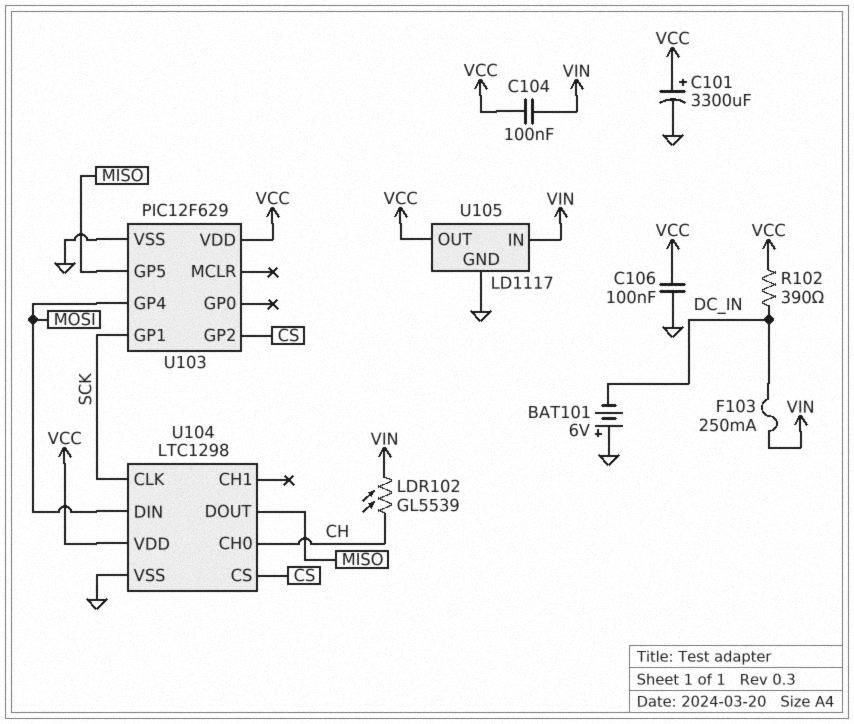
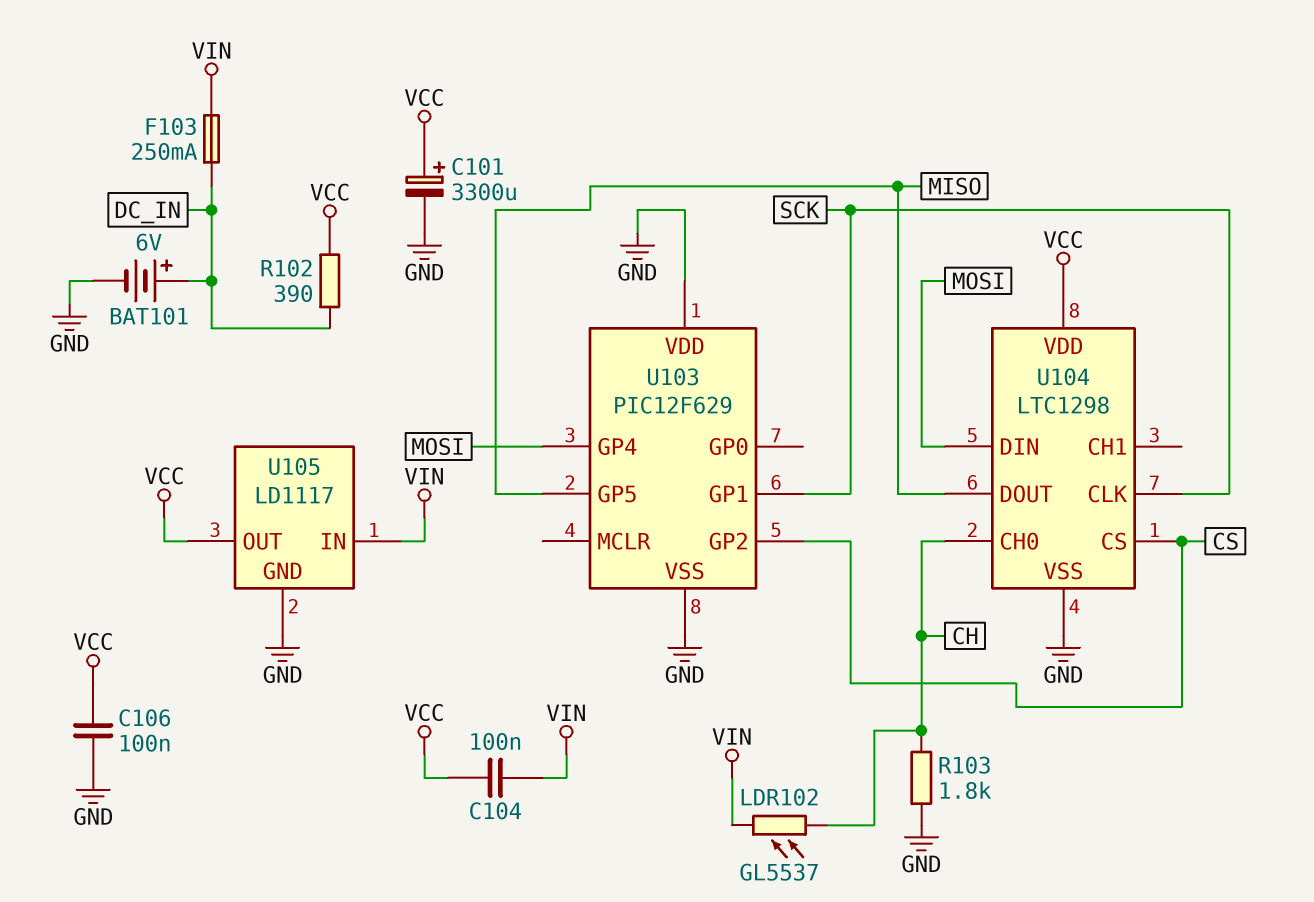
BAT101: 6V (plus GND, minus DC_IN) -> 6V (plus DC_IN, minus GND)
LDR102: GL5539 (CH, VIN) -> GL5537 (CH, VIN)
R103: none -> 1.8k (CH, GND)
U103 pin VDD: VCC -> GND

